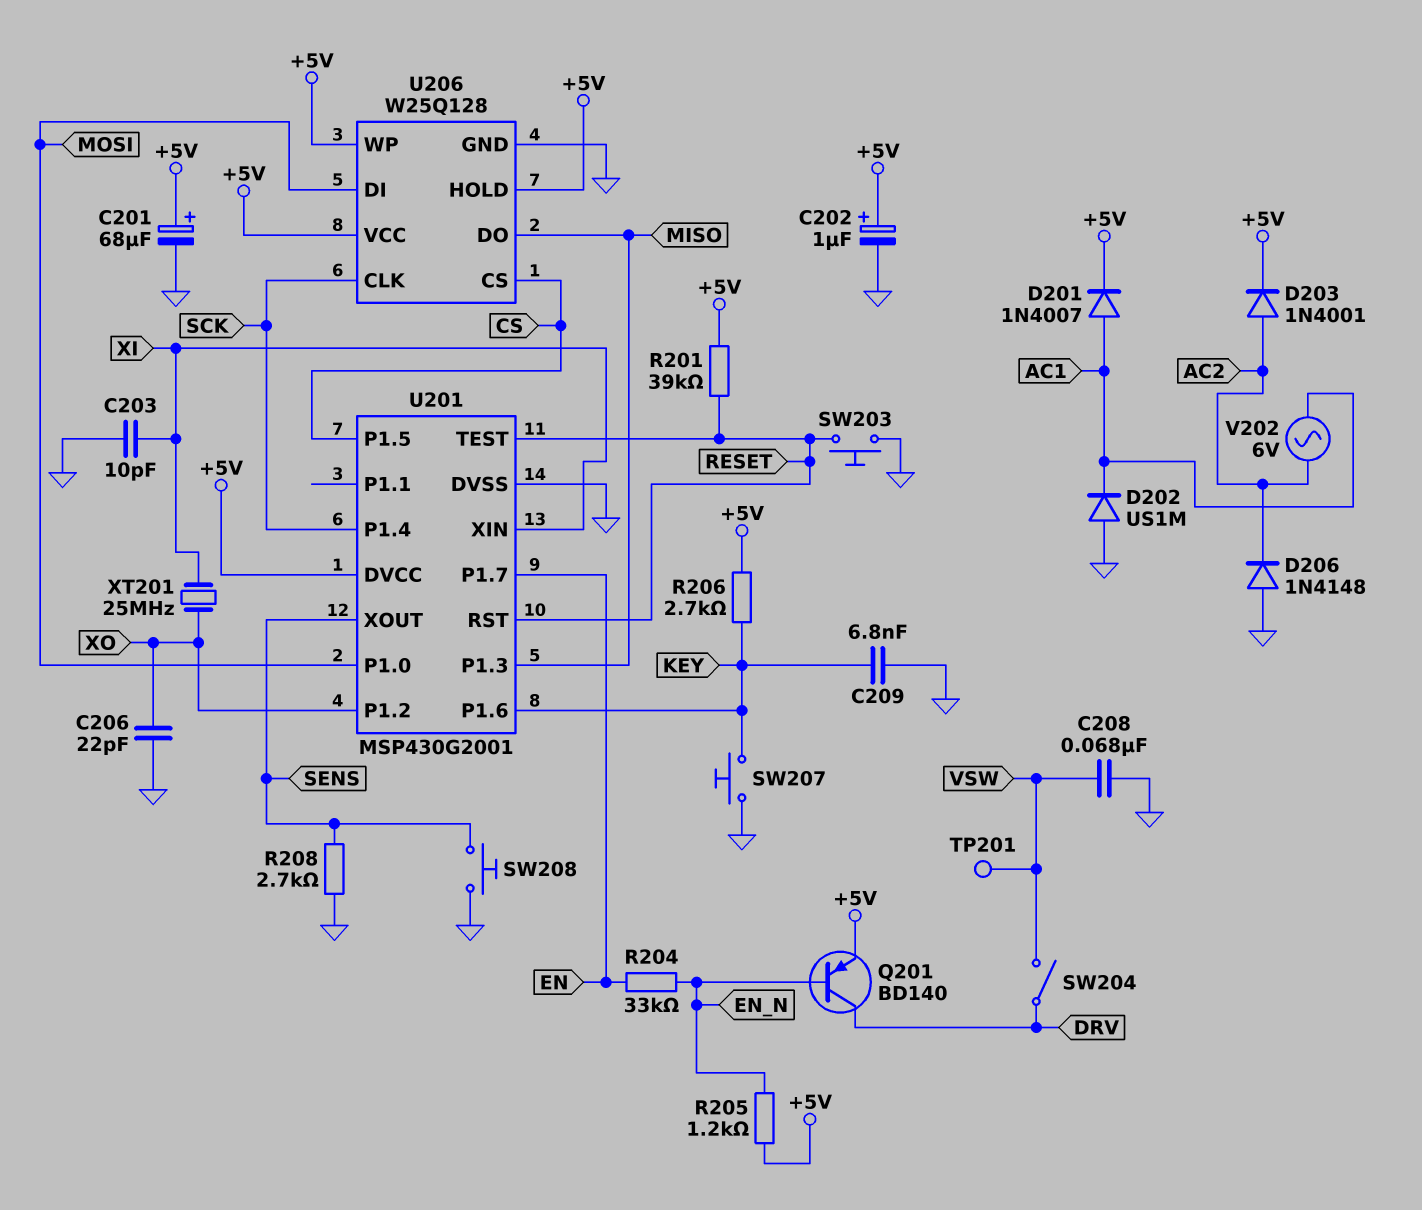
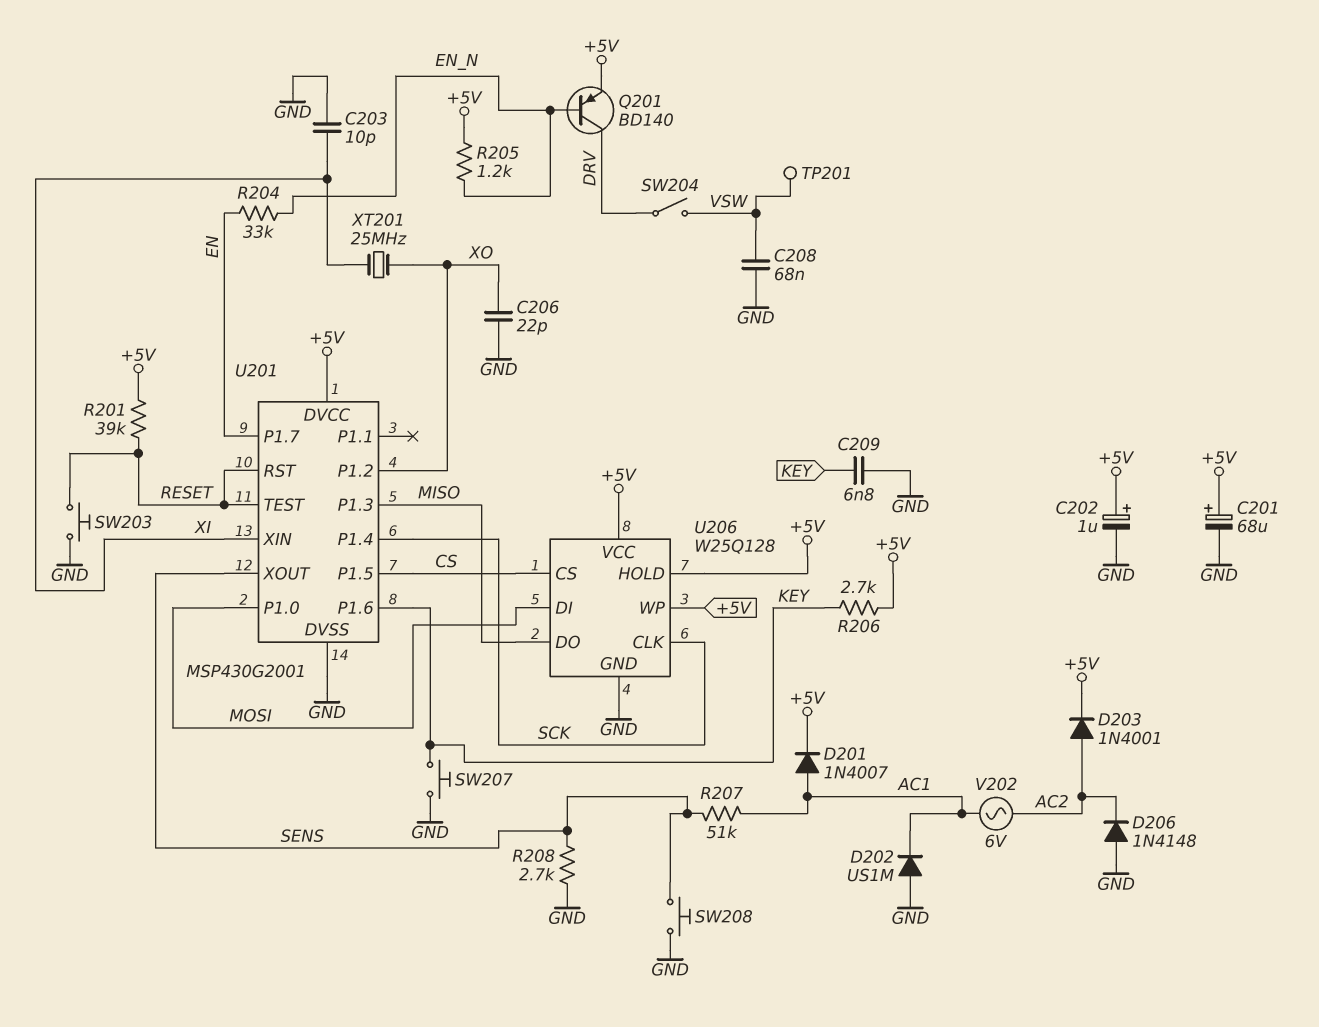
R207: none -> 51k (AC1, SENS)

